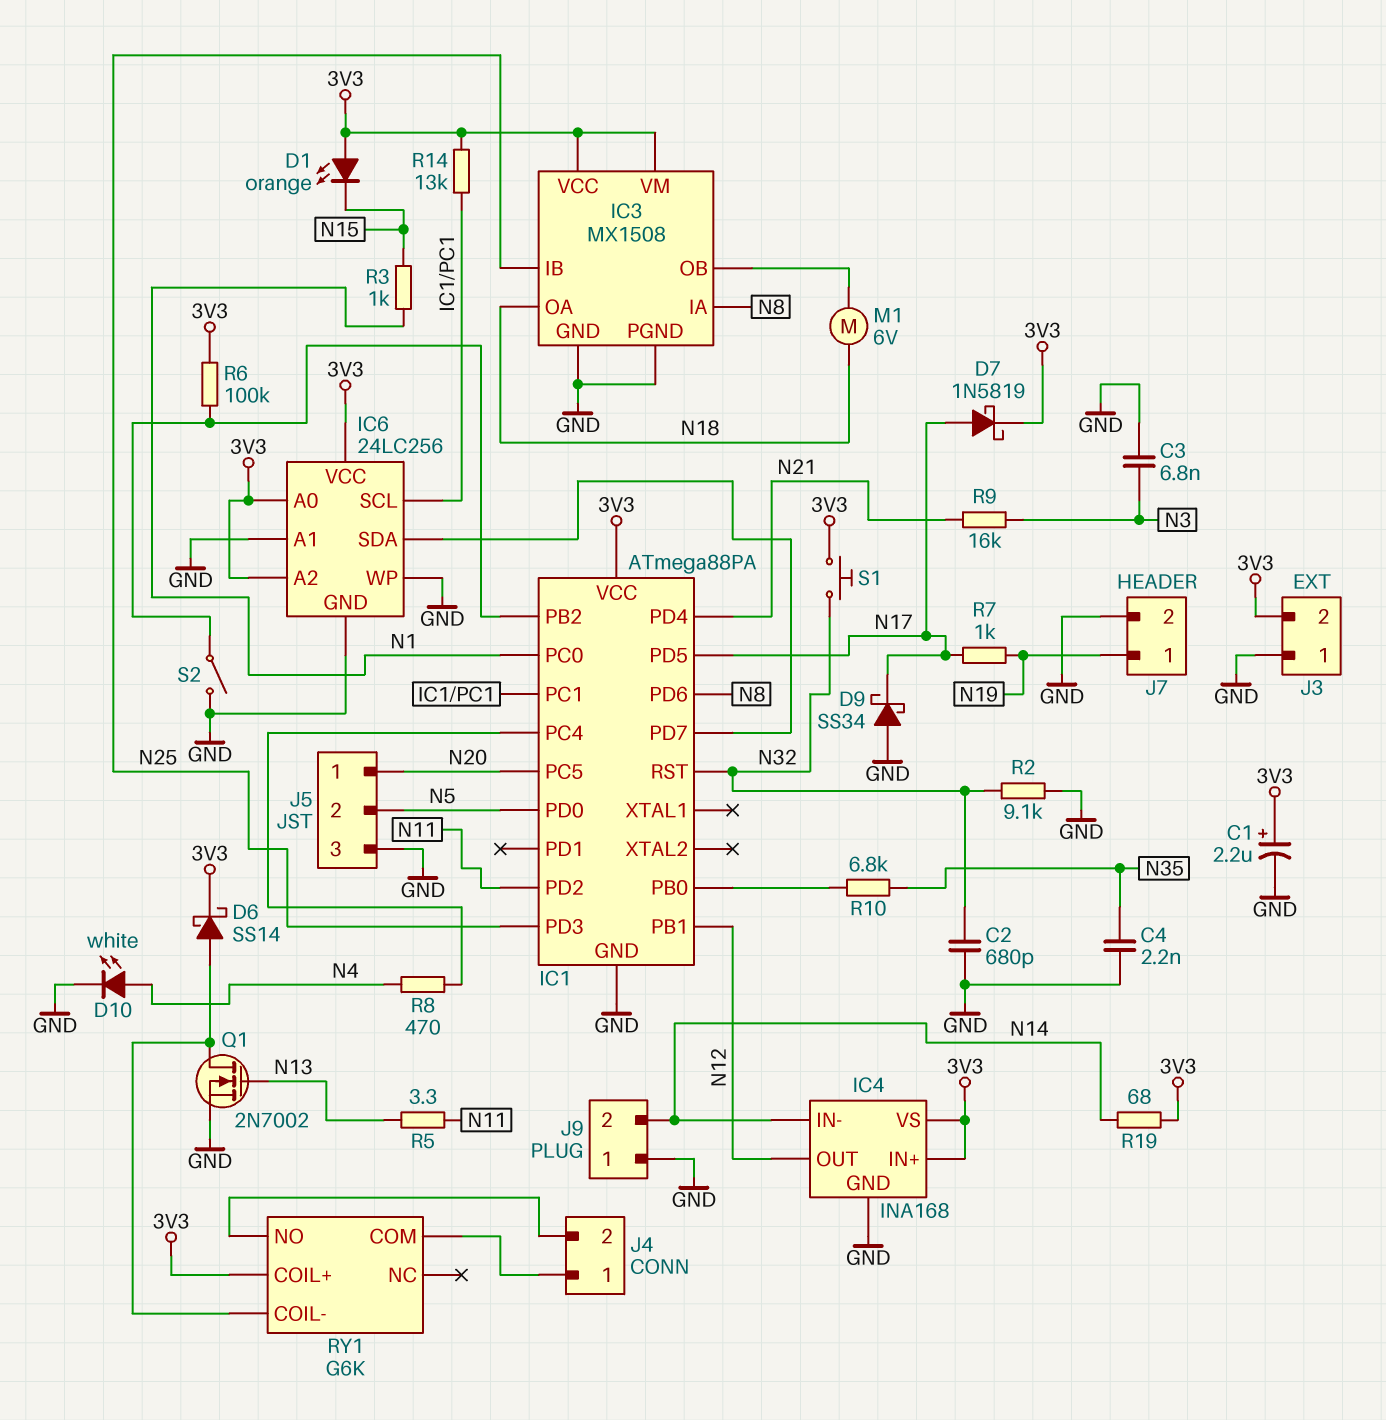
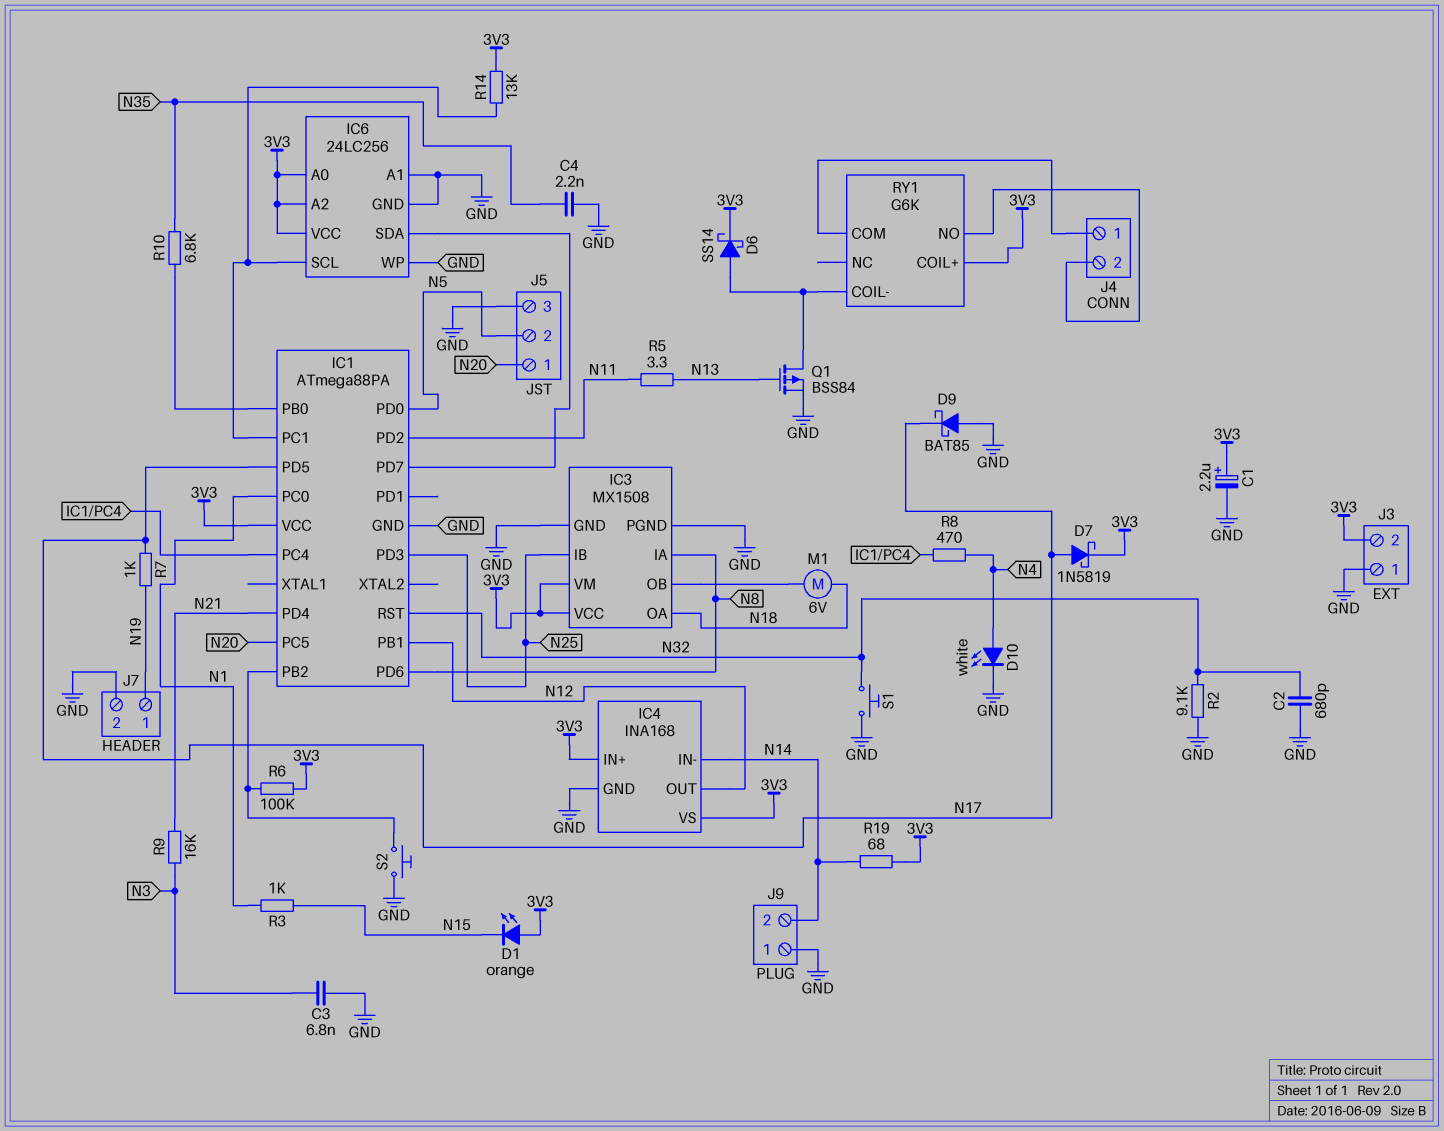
D9: schottky SS34 (A GND, K N17) -> schottky BAT85 (A GND, K N17)
Q1: NMOS 2N7002 (G N13, D RY1/COIL-, S GND) -> PMOS BSS84 (G N13, D RY1/COIL-, S GND)
S1: button (3V3, N32) -> button (GND, N32)
S2: switch (GND, IC1/PB2) -> button (GND, IC1/PB2)

